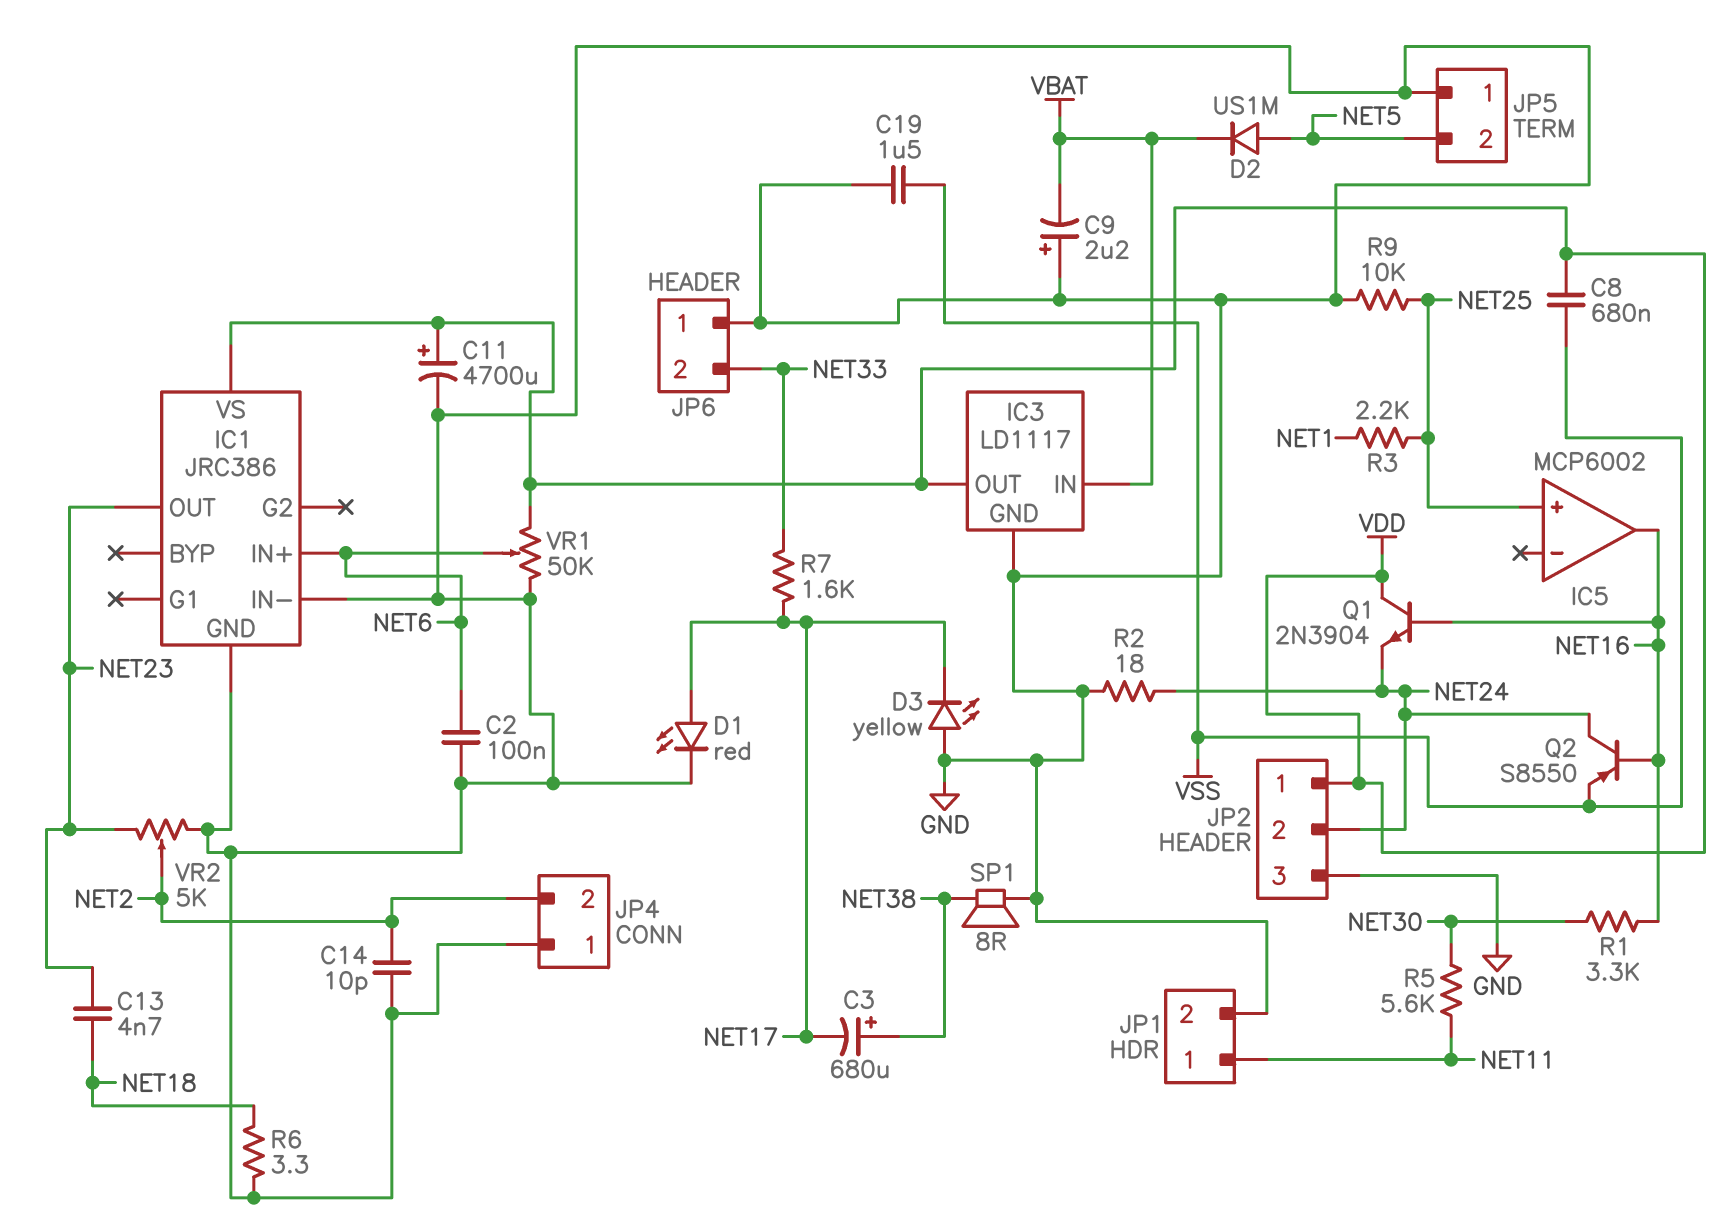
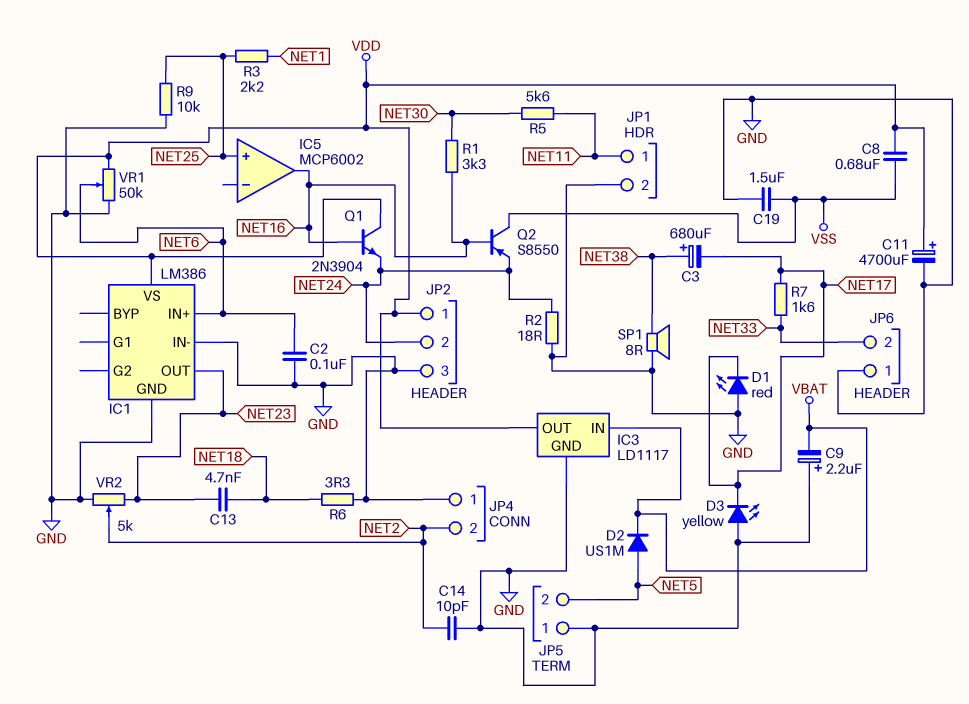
D1: LED red (A NET17, K GND) -> LED red (A GND, K NET17)
IC1: JRC386 -> LM386
Q2: PNP S8550 (B NET16, C NET24, E VSS) -> PNP S8550 (B NET16, C VSS, E NET24)

